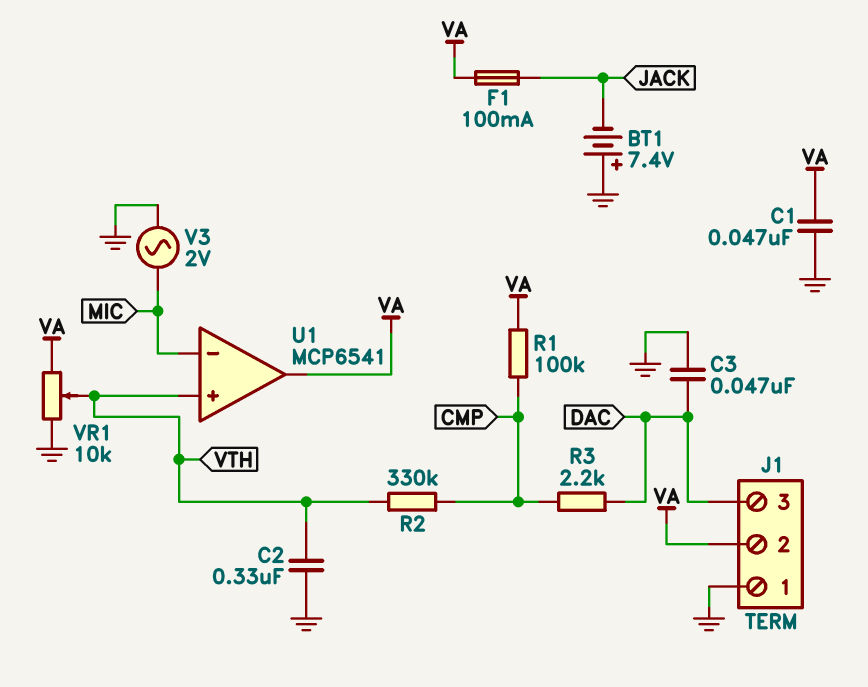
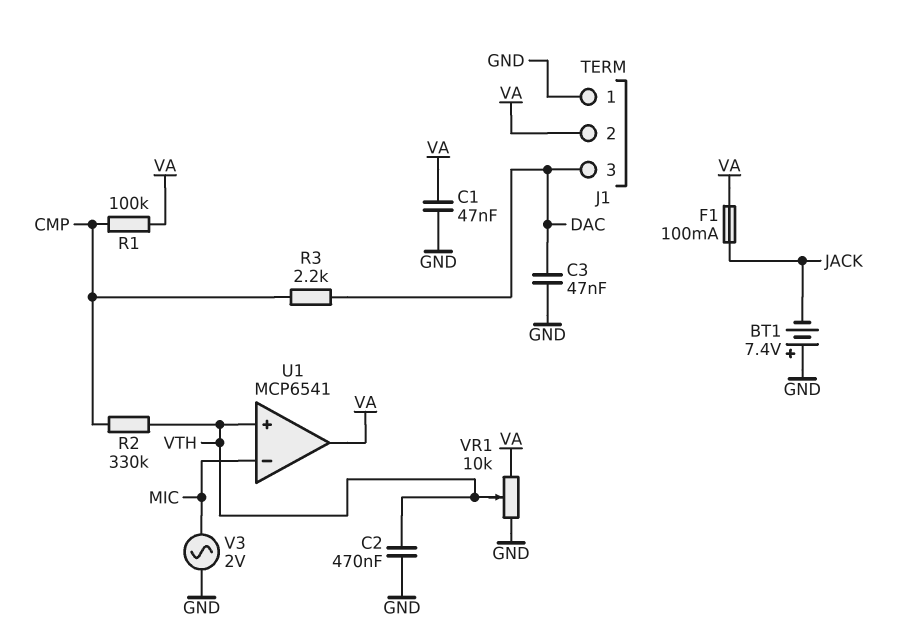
C2: 330nF (GND, VTH) -> 470nF (GND, VTH)

